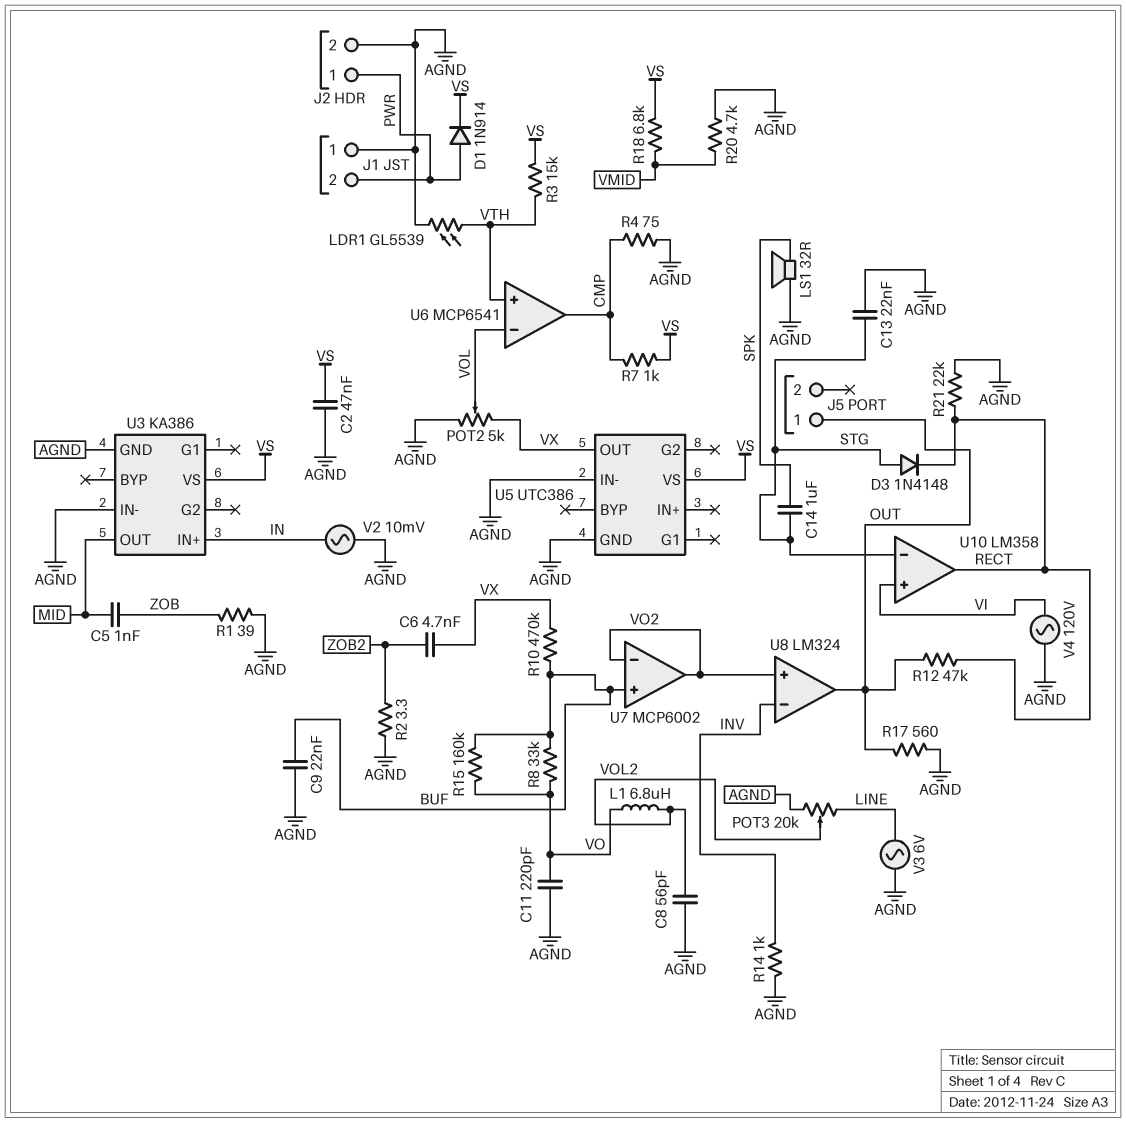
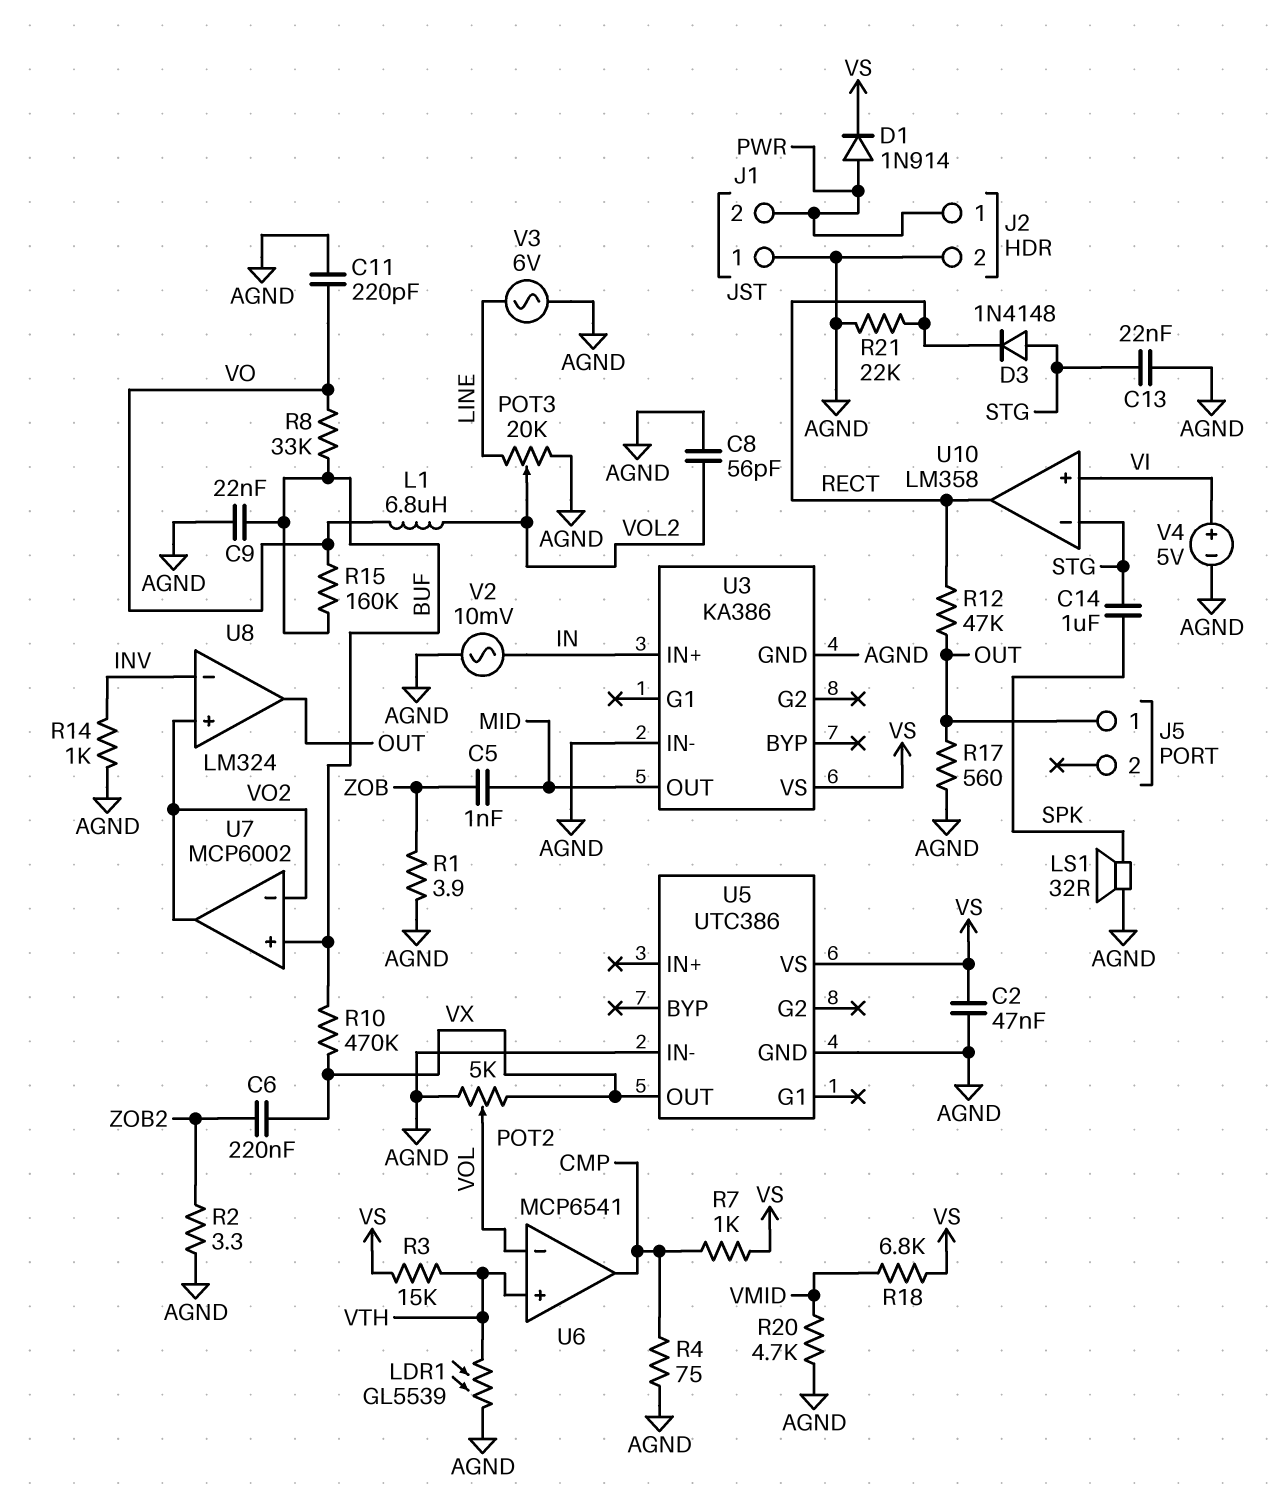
C6: 4.7nF (VX, ZOB2) -> 220nF (VX, ZOB2)
R1: 39 (AGND, ZOB) -> 3.9 (AGND, ZOB)
V4: AC 120V (AGND, VI) -> 5V (plus VI, minus AGND)

